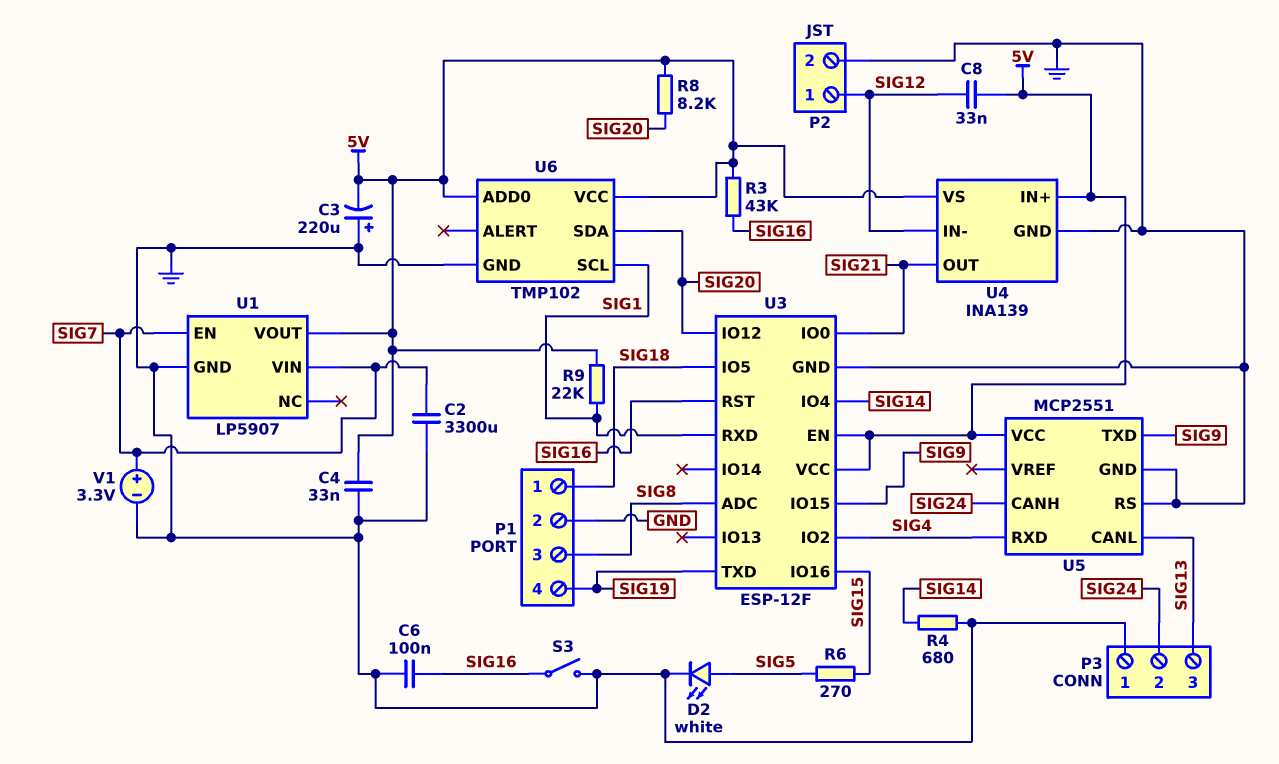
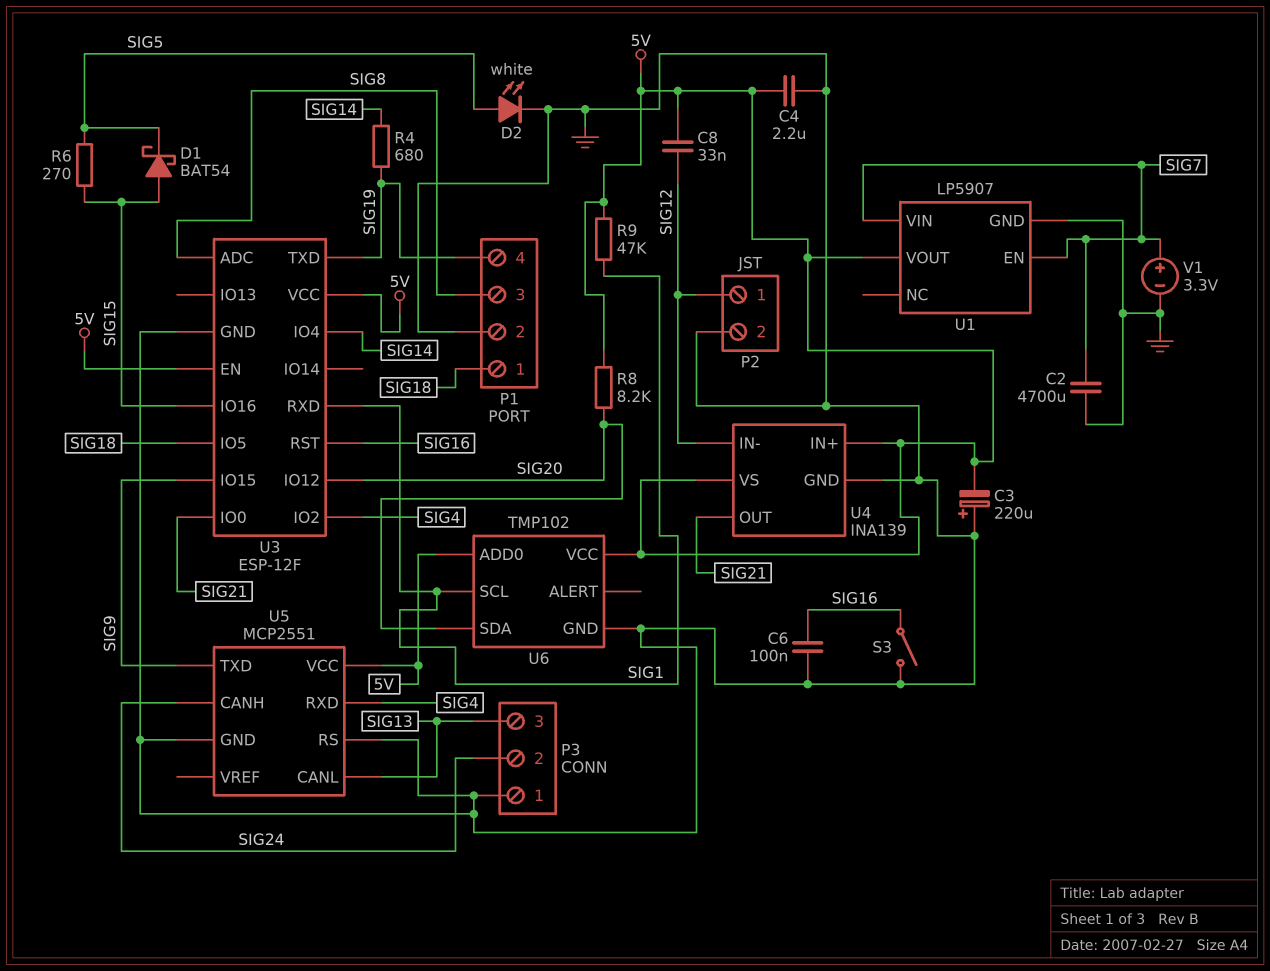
C2: 3300uF (GND, SIG7) -> 4700uF (GND, SIG7)
C4: 33nF (5V, GND) -> 2.2uF (5V, GND)
D1: none -> schottky BAT54 (A SIG15, K SIG5)
R3: 43k (5V, SIG16) -> none
R4: 680 (GND, SIG14) -> 680 (SIG14, SIG19)
R9: 22k (5V, SIG1) -> 47k (5V, SIG1)

